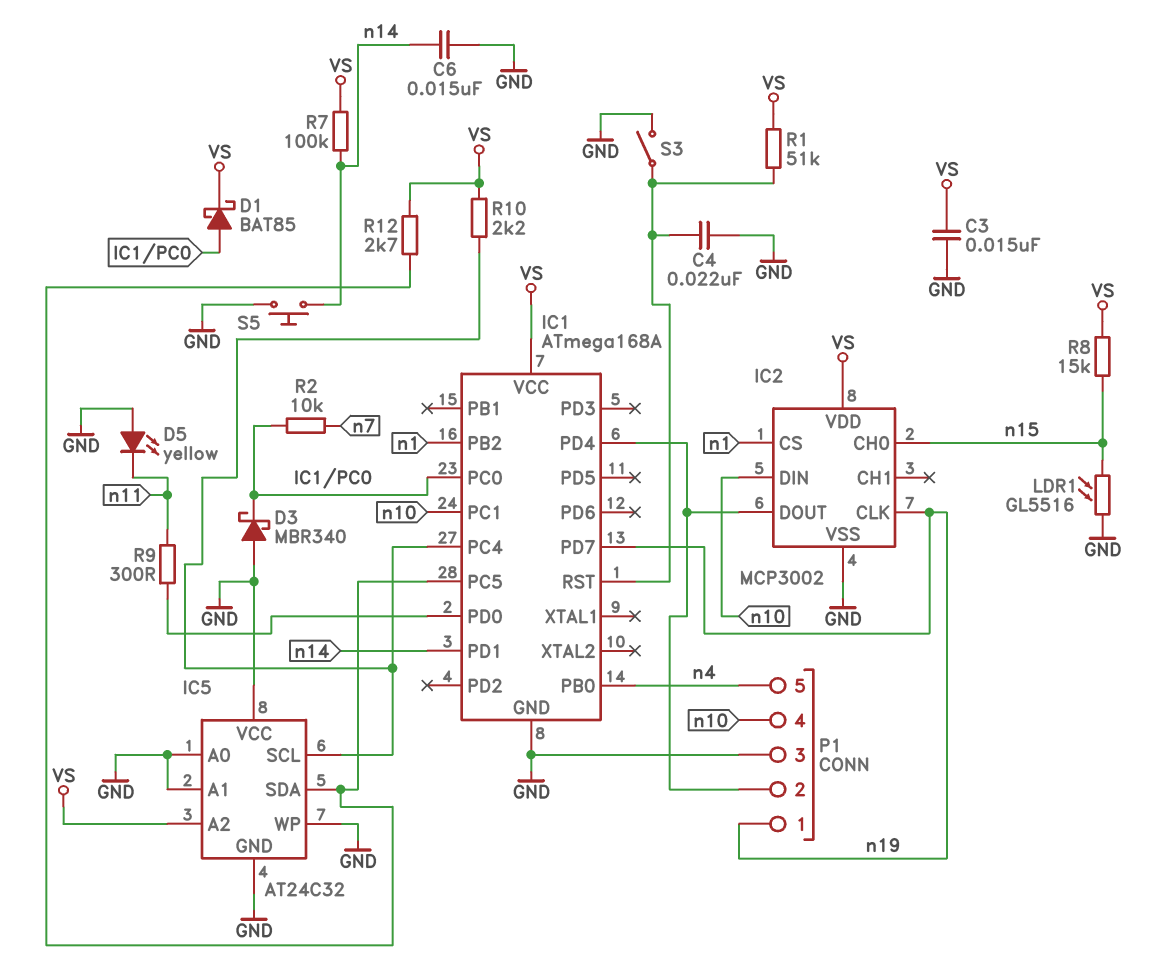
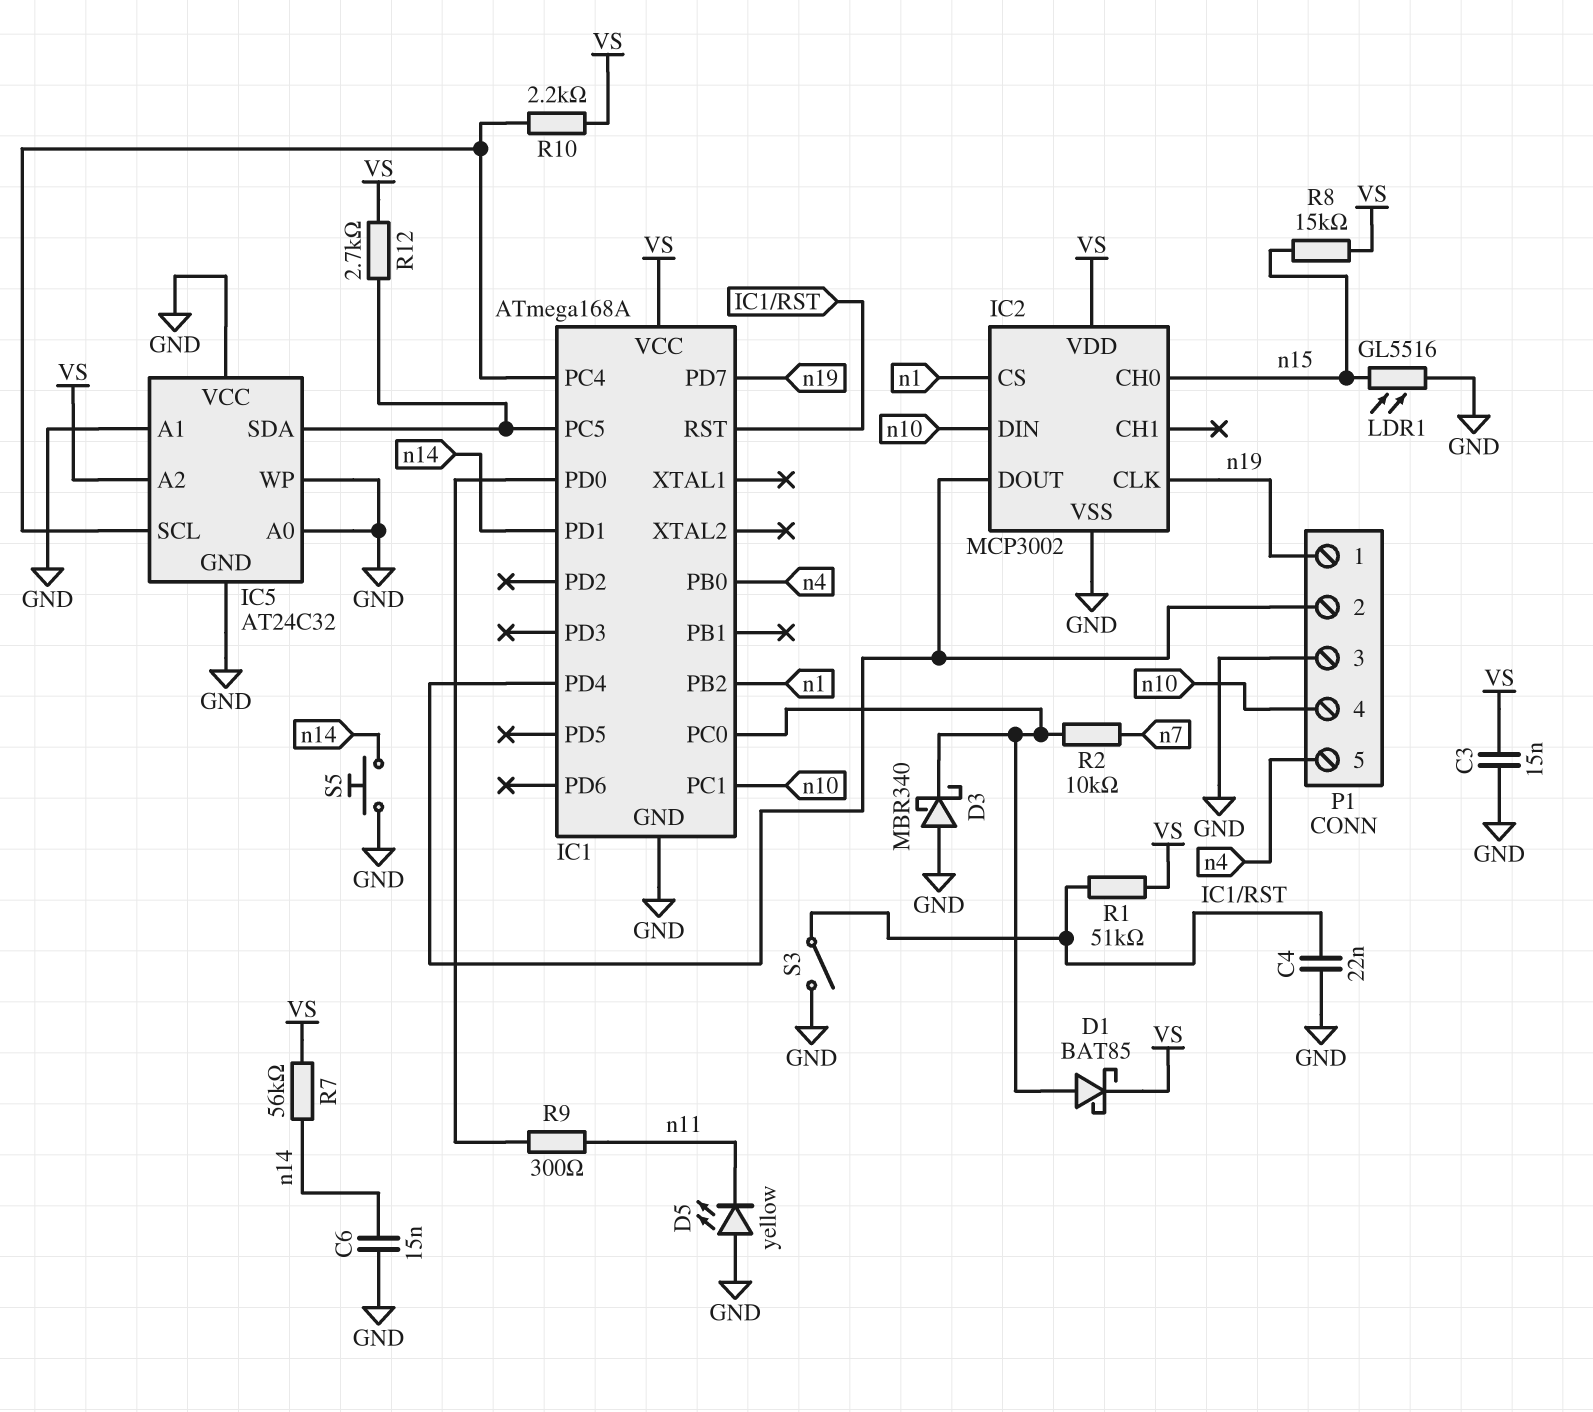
R7: 100k (VS, n14) -> 56k (VS, n14)

